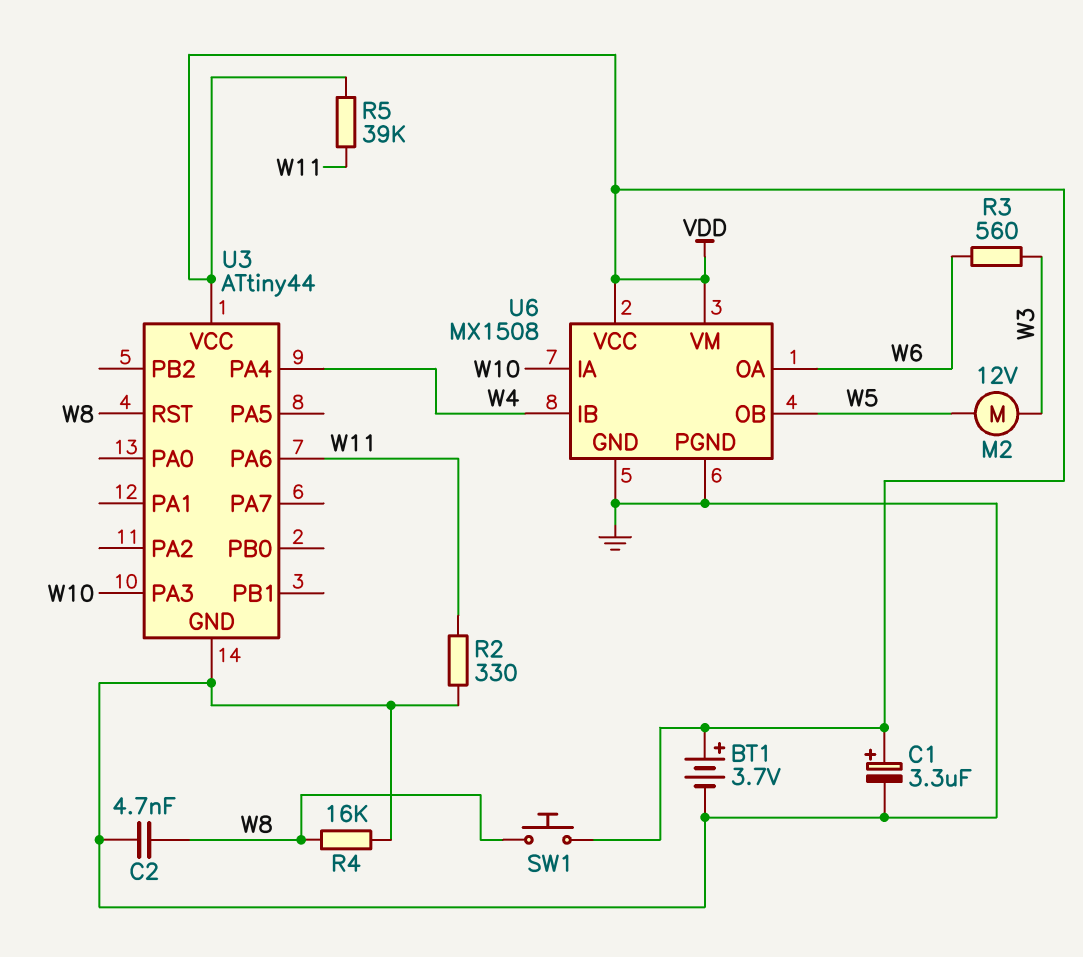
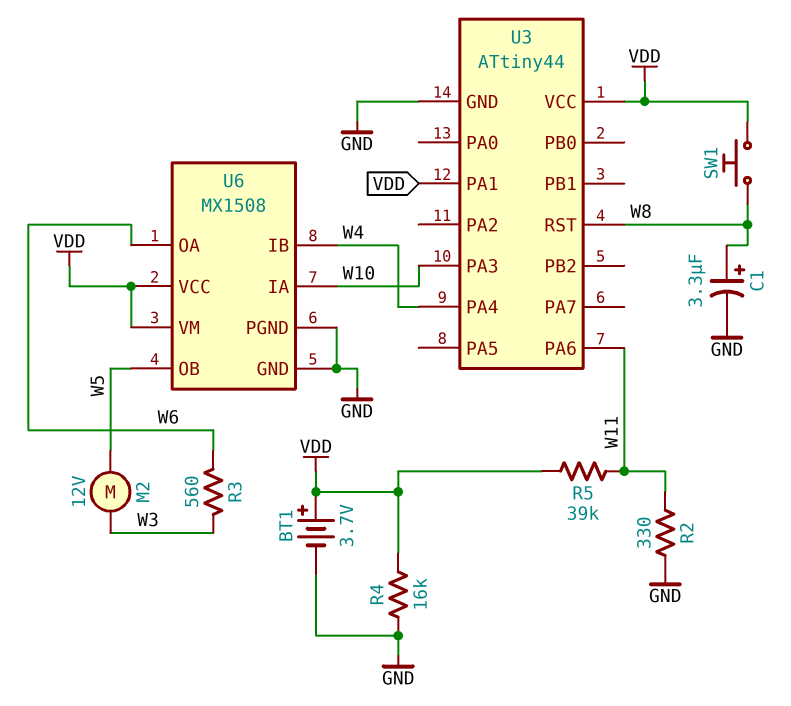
C1: 3.3uF (plus VDD, minus GND) -> 3.3uF (plus W8, minus GND)
C2: 4.7nF (GND, W8) -> none
R4: 16k (GND, W8) -> 16k (GND, VDD)
U3 pin PA1: none -> VDD

